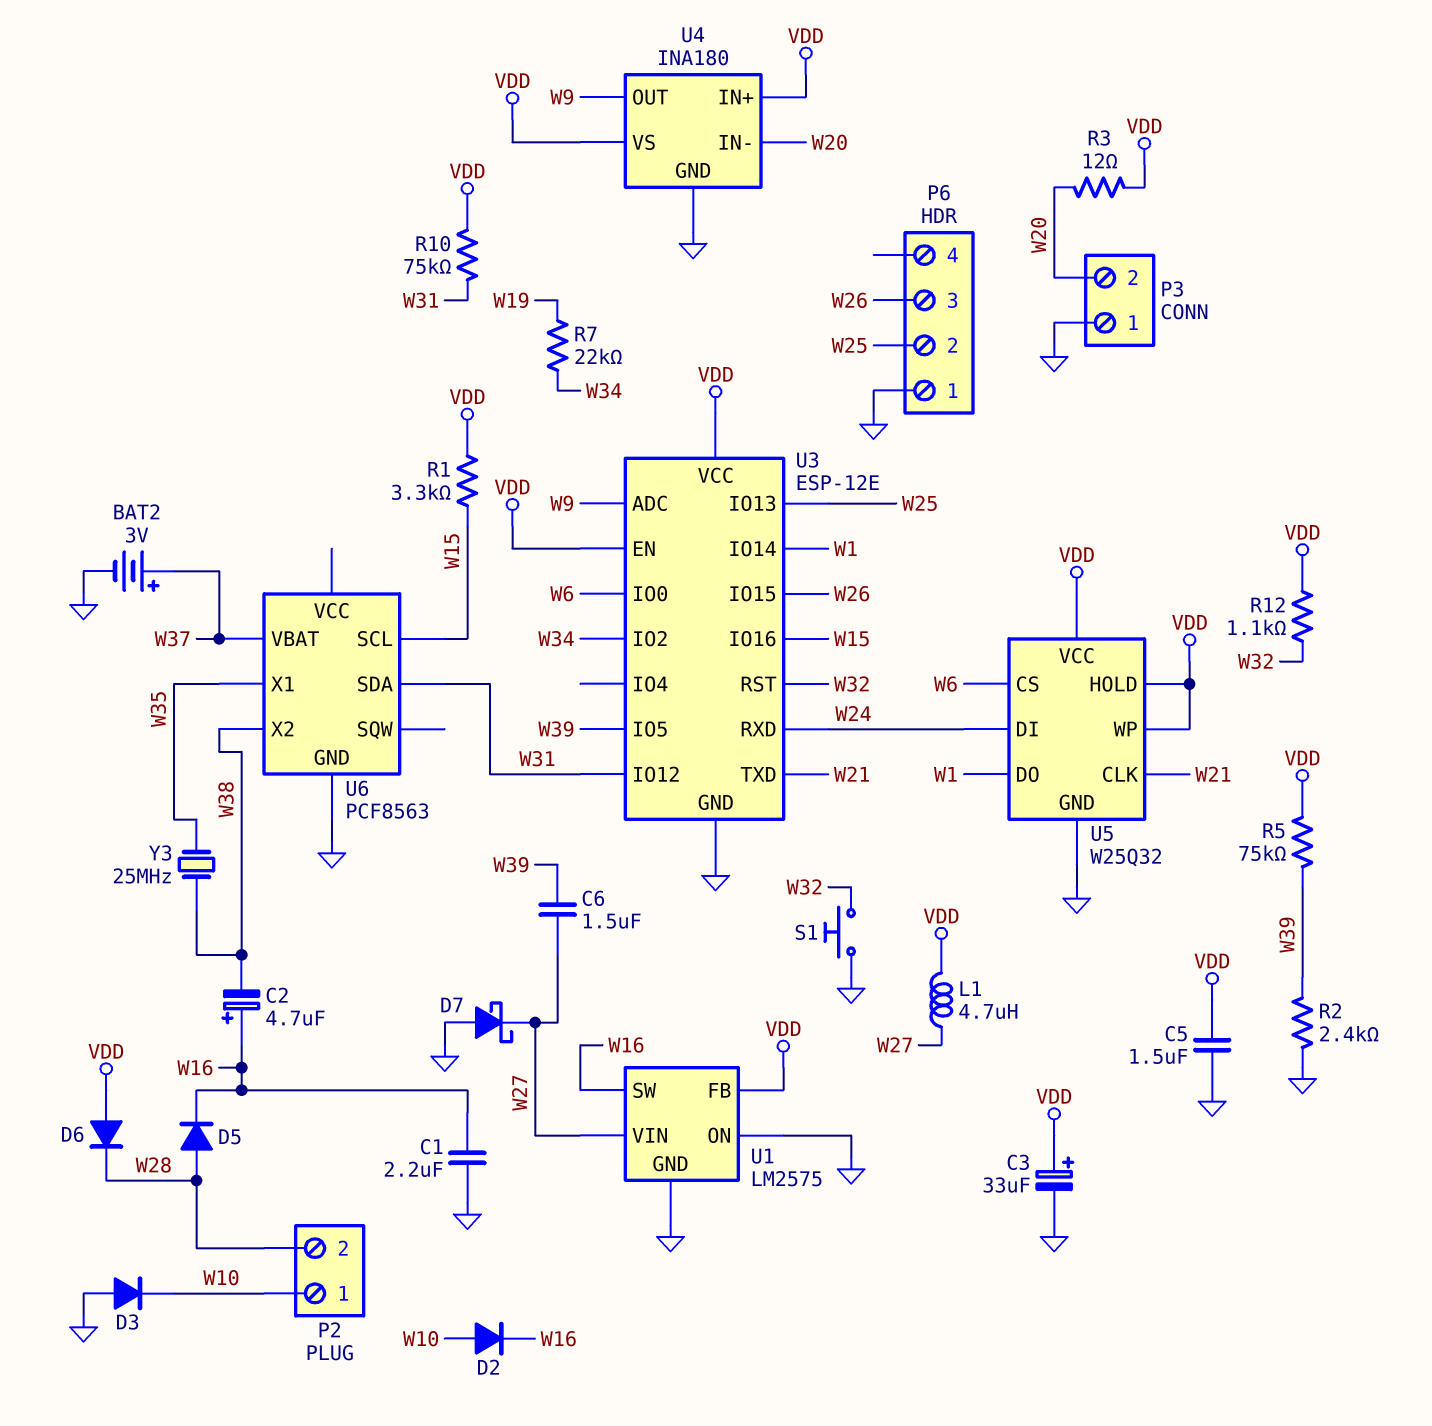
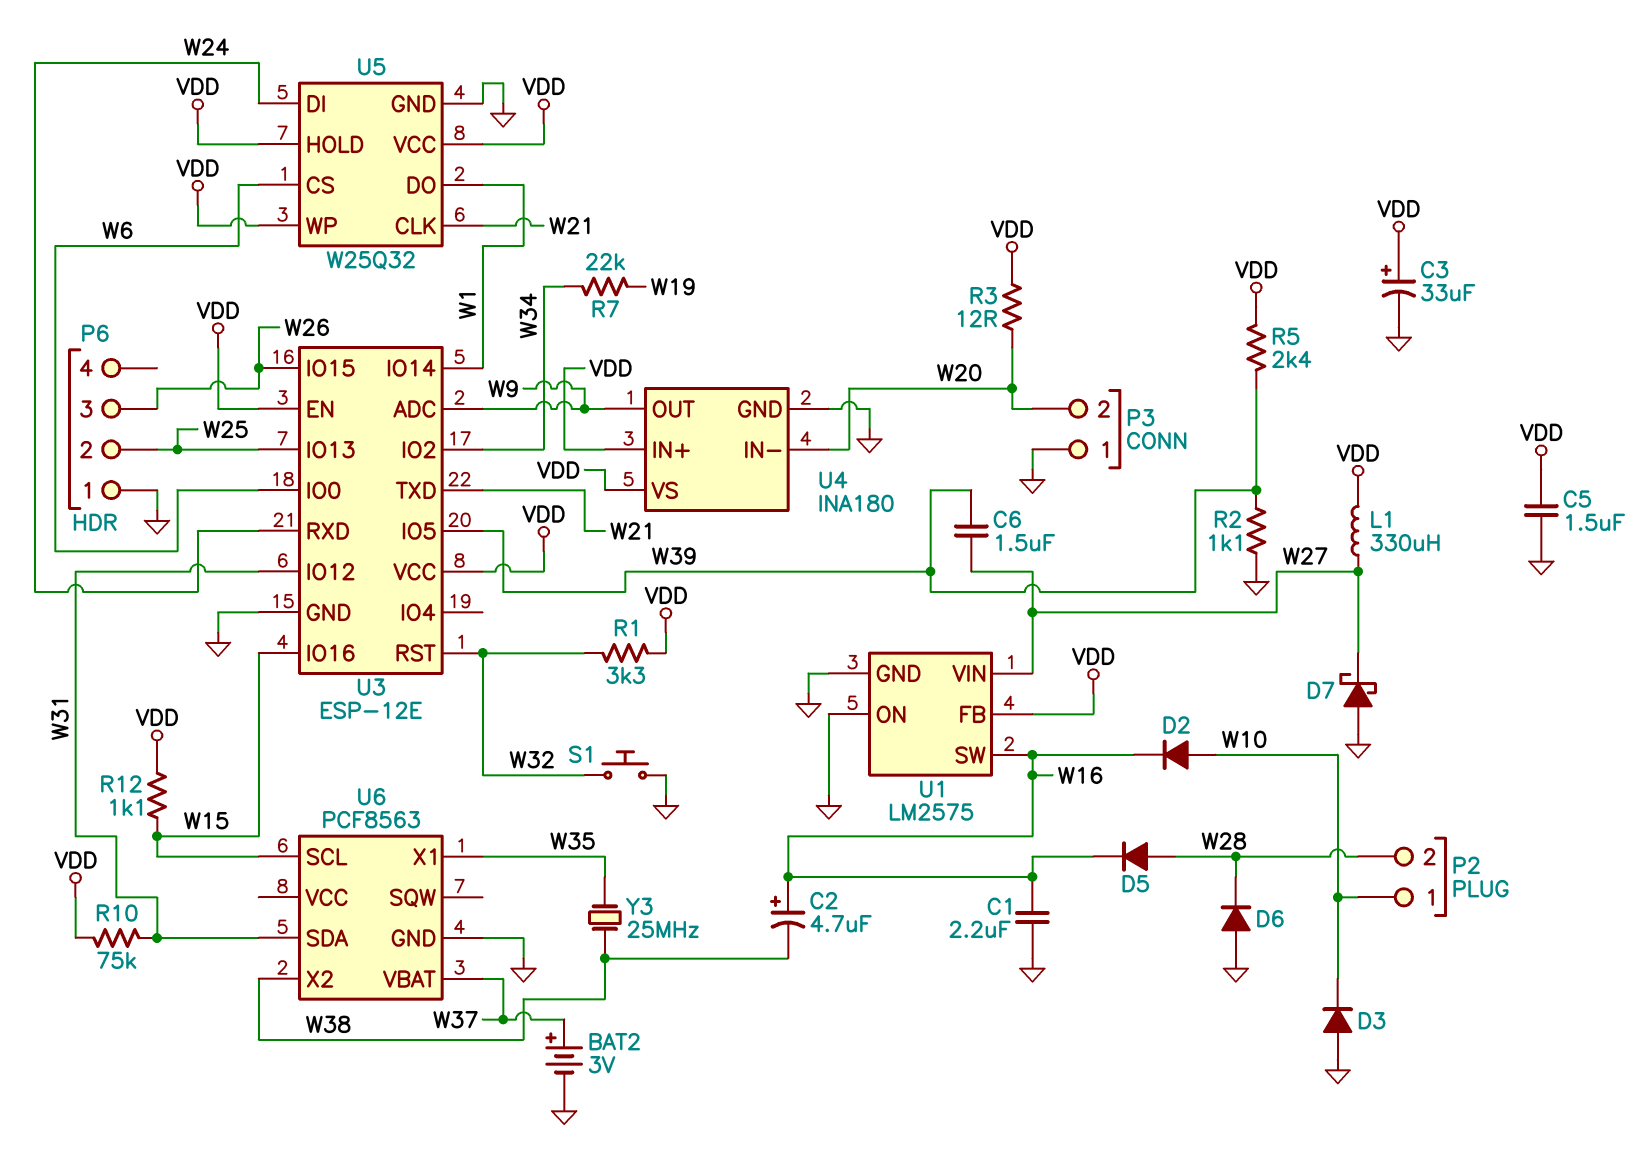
D6: diode (A VDD, K W28) -> diode (A GND, K W28)
L1: 4.7uH (VDD, W27) -> 330uH (VDD, W27)
R1: 3.3k (VDD, W15) -> 3.3k (VDD, W32)
R2: 2.4k (GND, W39) -> 1.1k (GND, W39)
R5: 75k (VDD, W39) -> 2.4k (VDD, W39)
R12: 1.1k (VDD, W32) -> 1.1k (VDD, W15)

